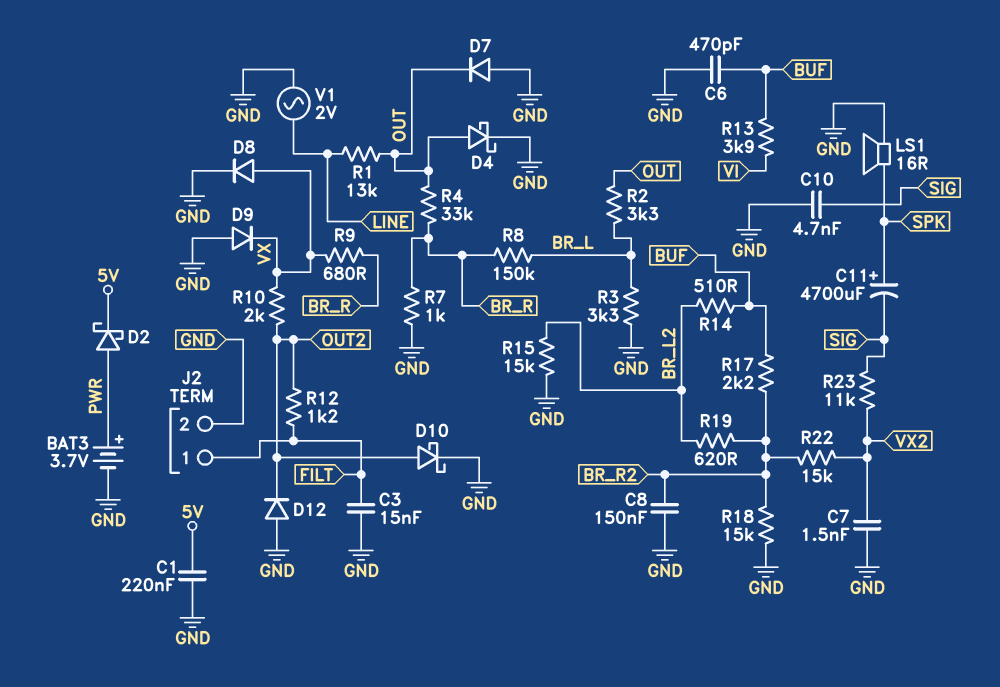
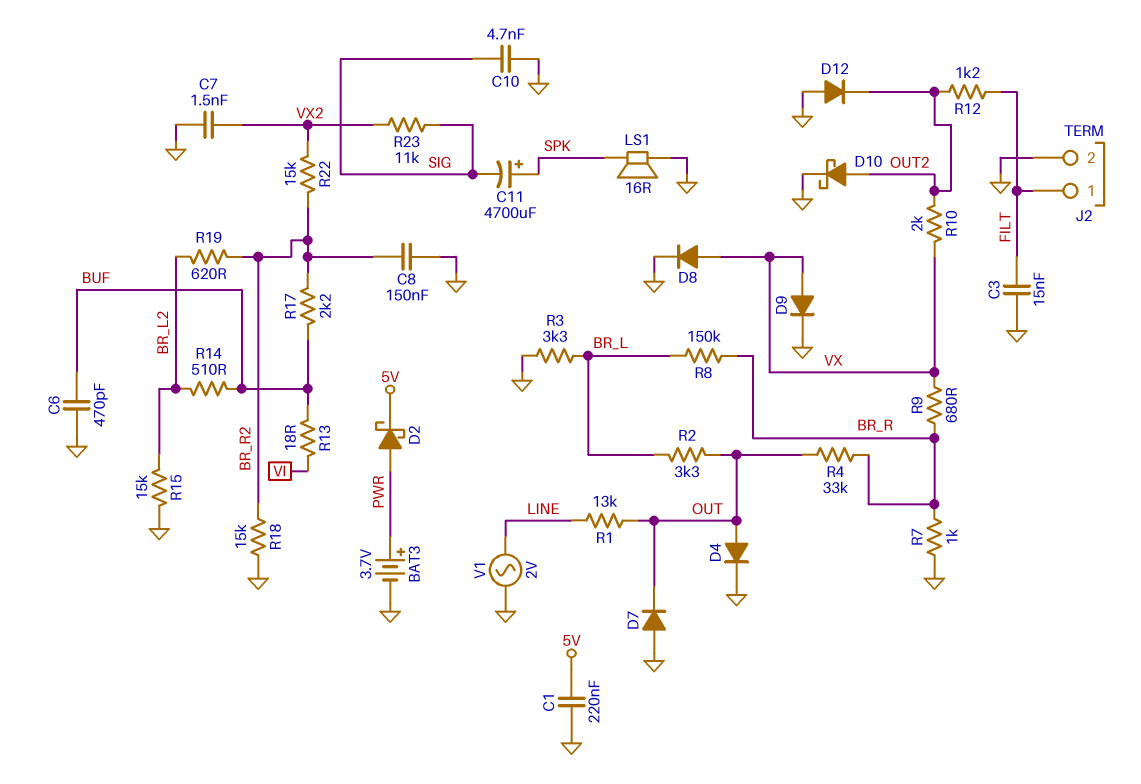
D4: schottky (A OUT, K GND) -> diode (A OUT, K GND)
D9: diode (A GND, K VX) -> diode (A VX, K GND)
R13: 3.9k (BUF, VI) -> 18 (BUF, VI)

